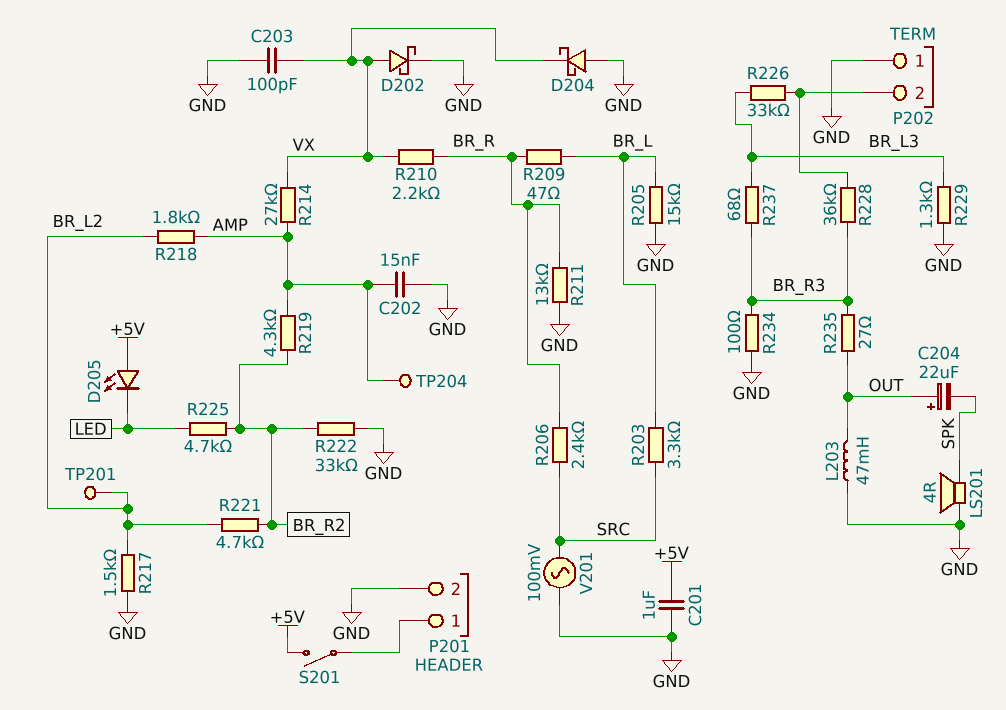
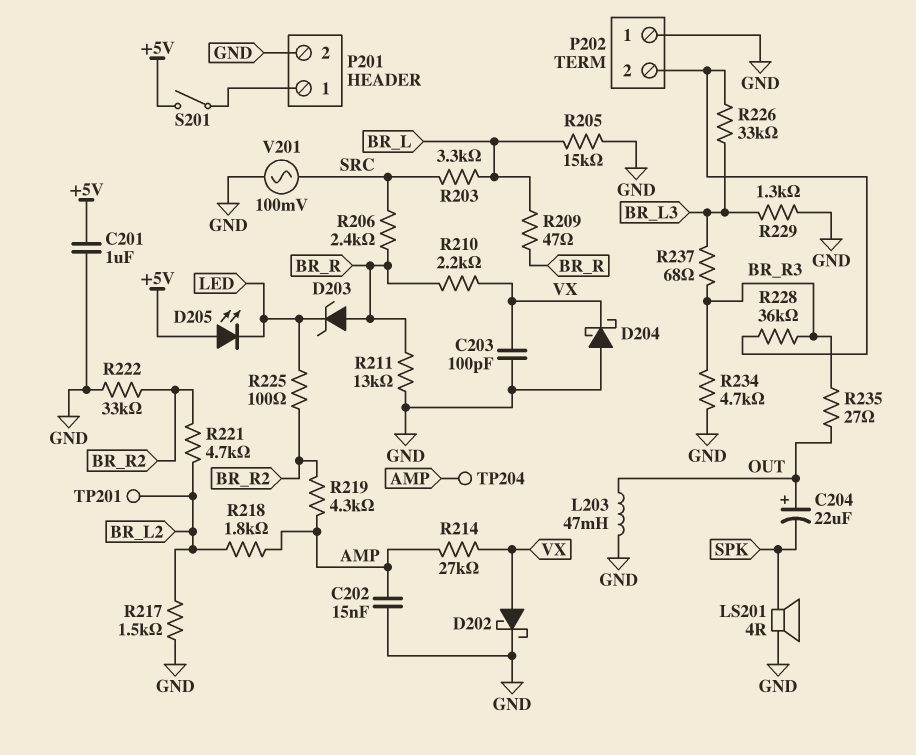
D203: none -> zener (A BR_R, K LED)
R225: 4.7k (BR_R2, LED) -> 100 (BR_R2, LED)
R234: 100 (BR_R3, GND) -> 4.7k (BR_R3, GND)

